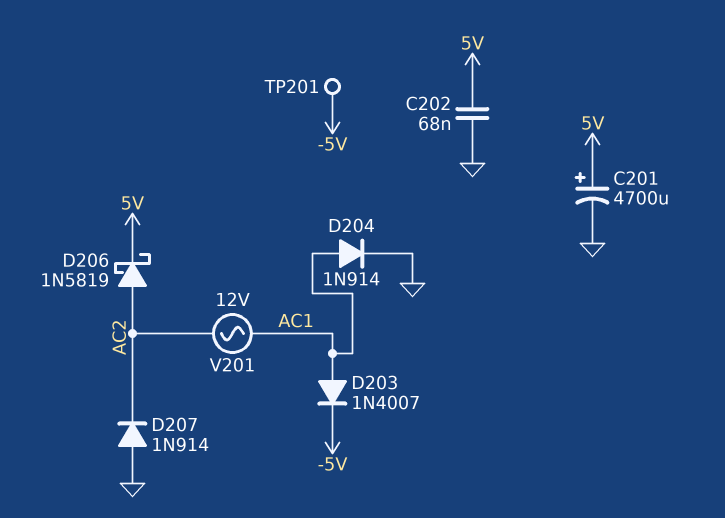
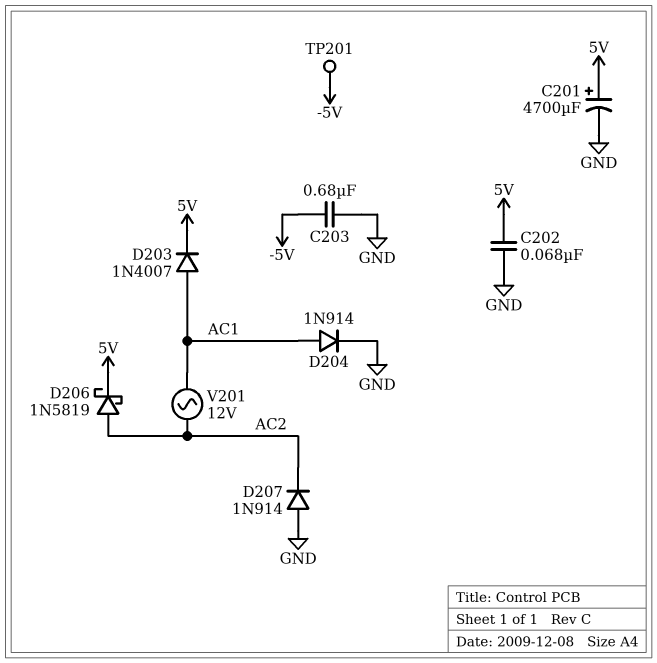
C203: none -> 680nF (-5V, GND)
D203: diode 1N4007 (A AC1, K -5V) -> diode 1N4007 (A AC1, K 5V)

